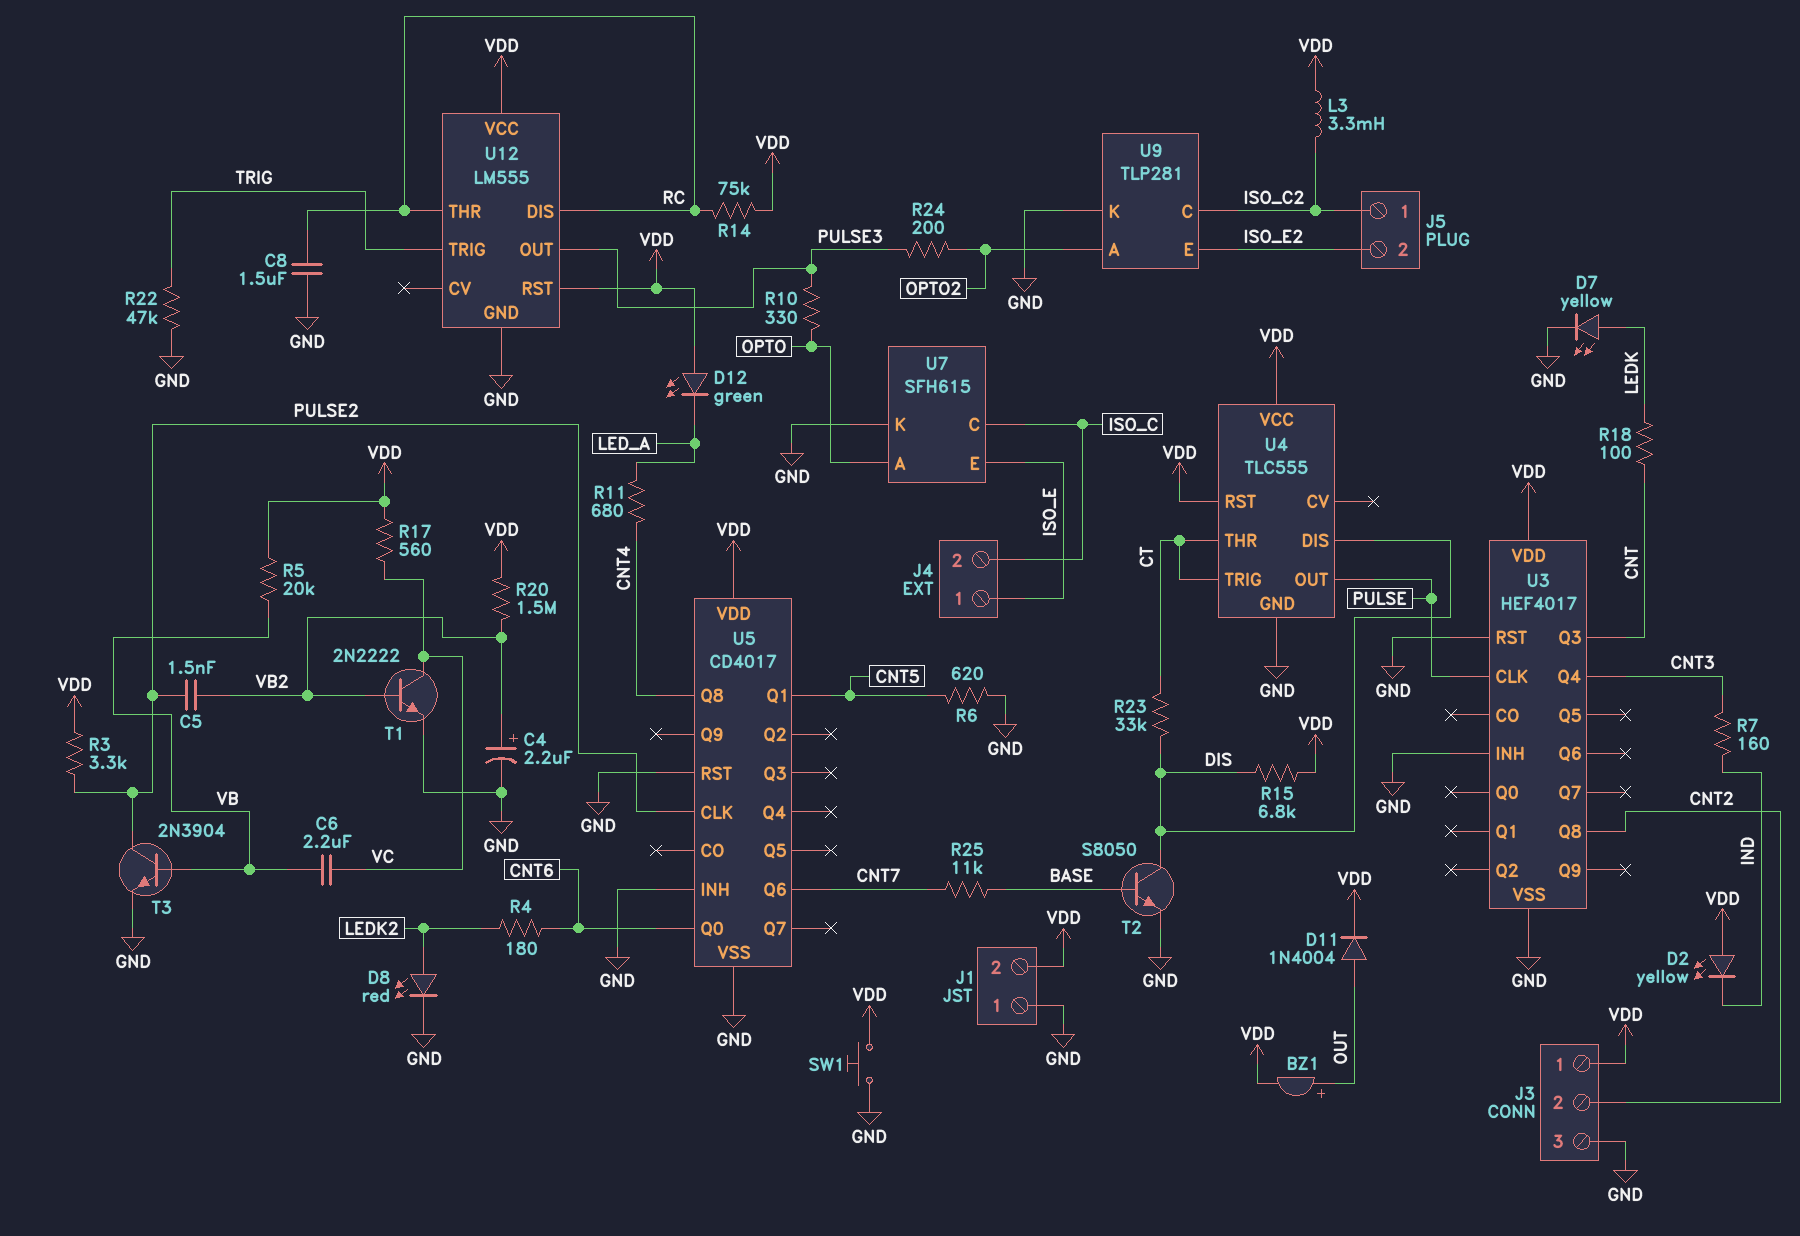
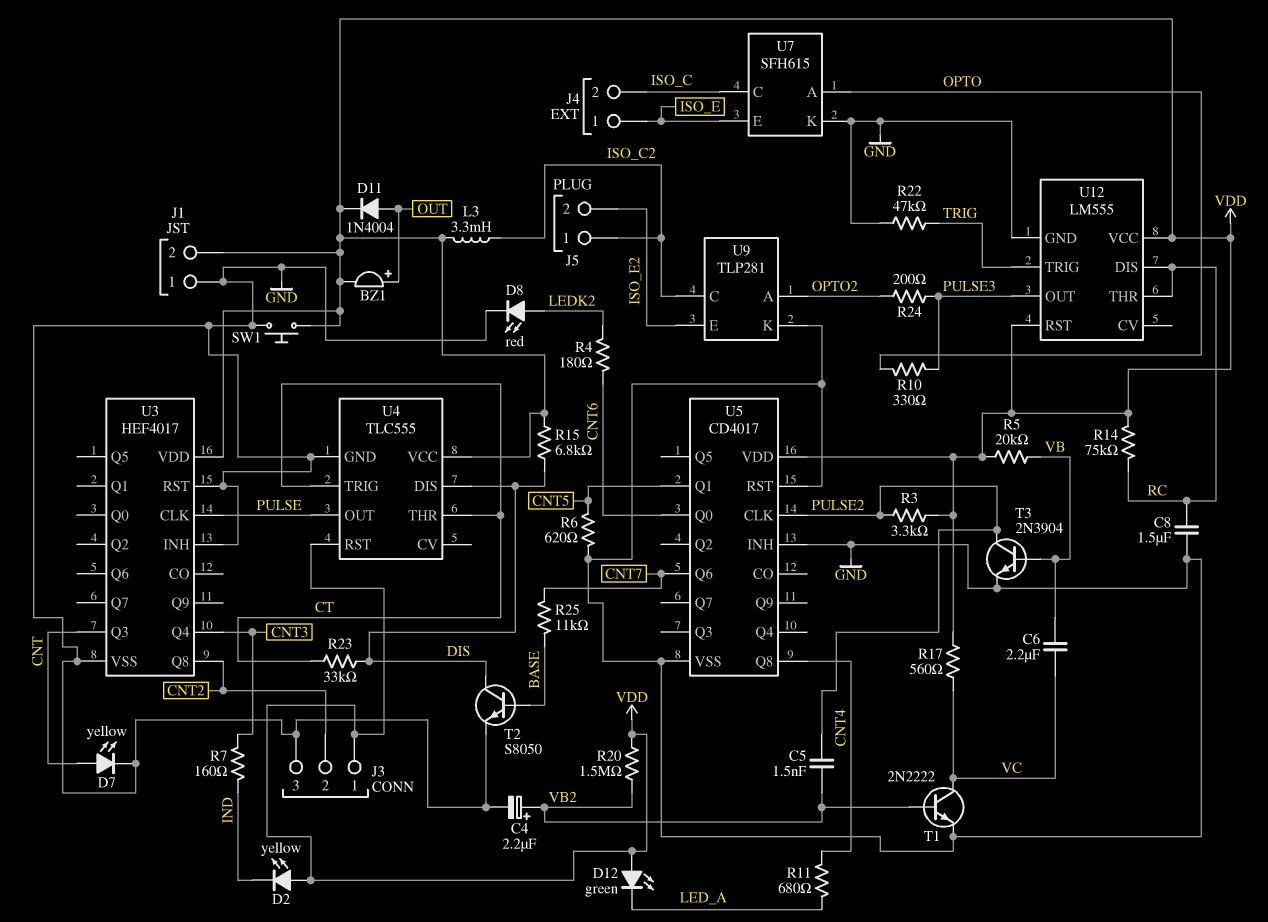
D7: LED yellow (A LEDK, K GND) -> LED yellow (A CNT, K GND)
R18: 100 (CNT, LEDK) -> none

